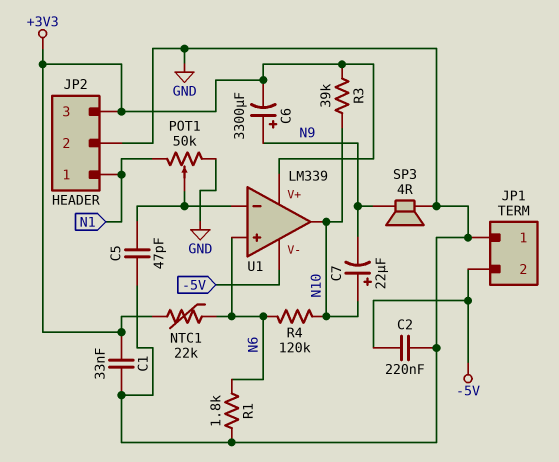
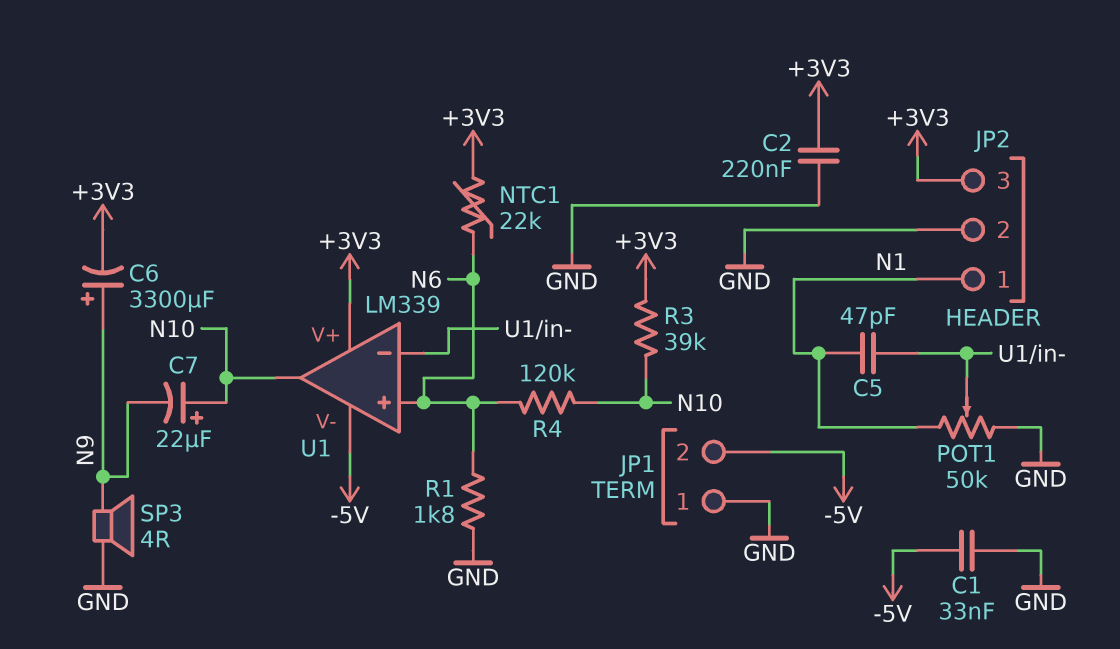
C1: 33nF (+3V3, GND) -> 33nF (-5V, GND)
C2: 220nF (-5V, GND) -> 220nF (+3V3, GND)
C5: 47pF (GND, U1/in-) -> 47pF (N1, U1/in-)

